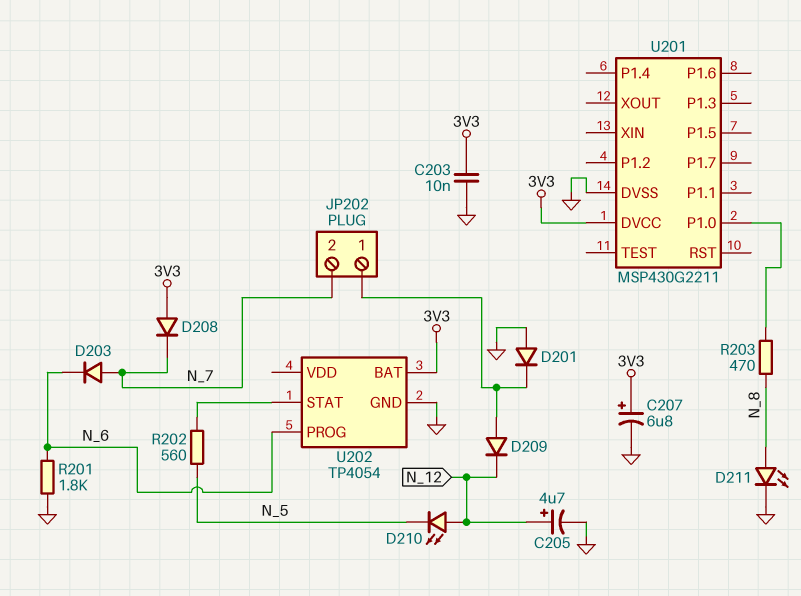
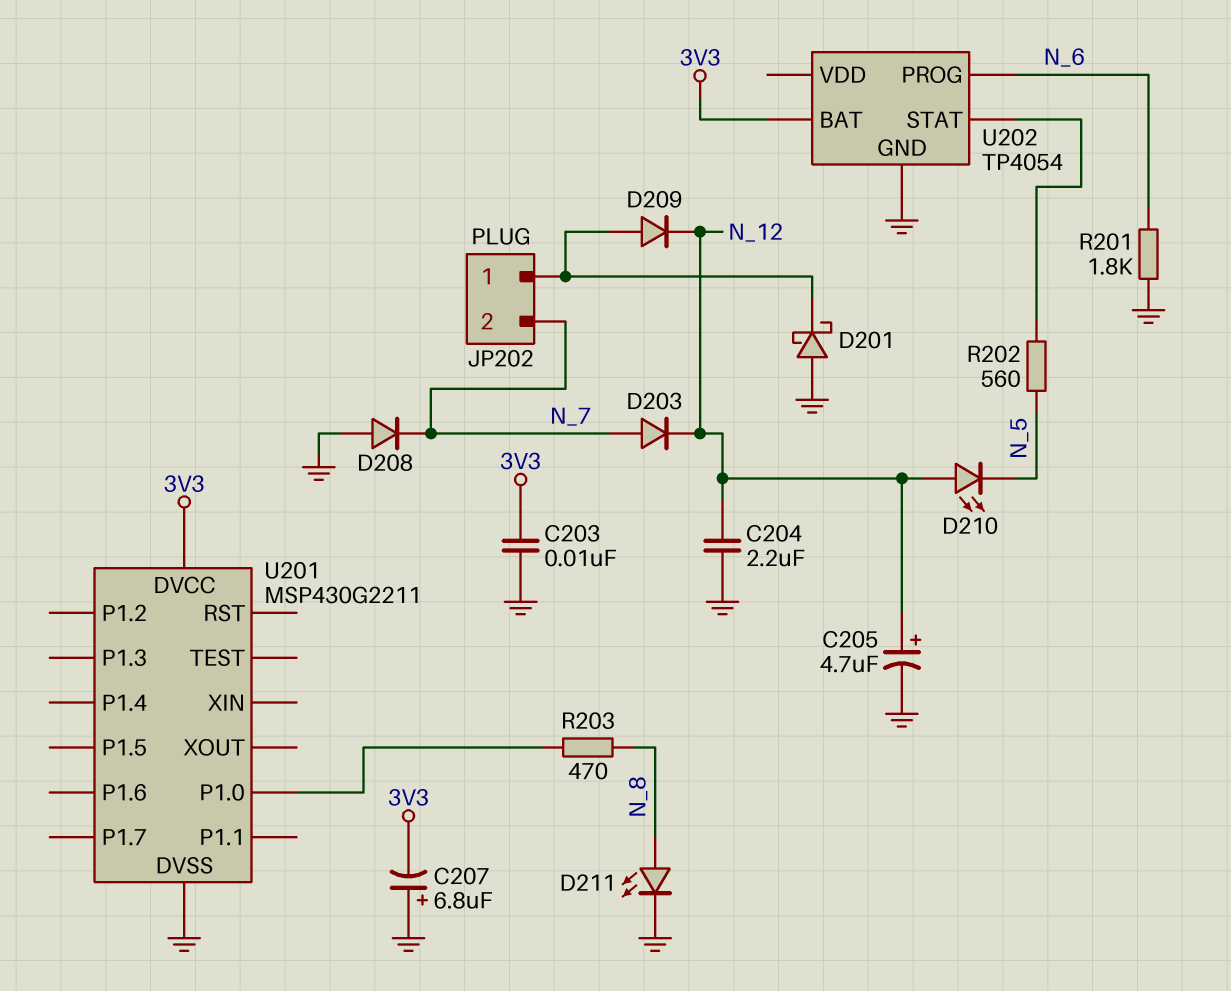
C204: none -> 2.2uF (GND, N_12)
C207: 6.8uF (plus 3V3, minus GND) -> 6.8uF (plus GND, minus 3V3)
D201: diode (A GND, K JP202/1) -> schottky (A GND, K JP202/1)
D203: diode (A N_7, K N_6) -> diode (A N_7, K N_12)
D208: diode (A 3V3, K N_7) -> diode (A GND, K N_7)

